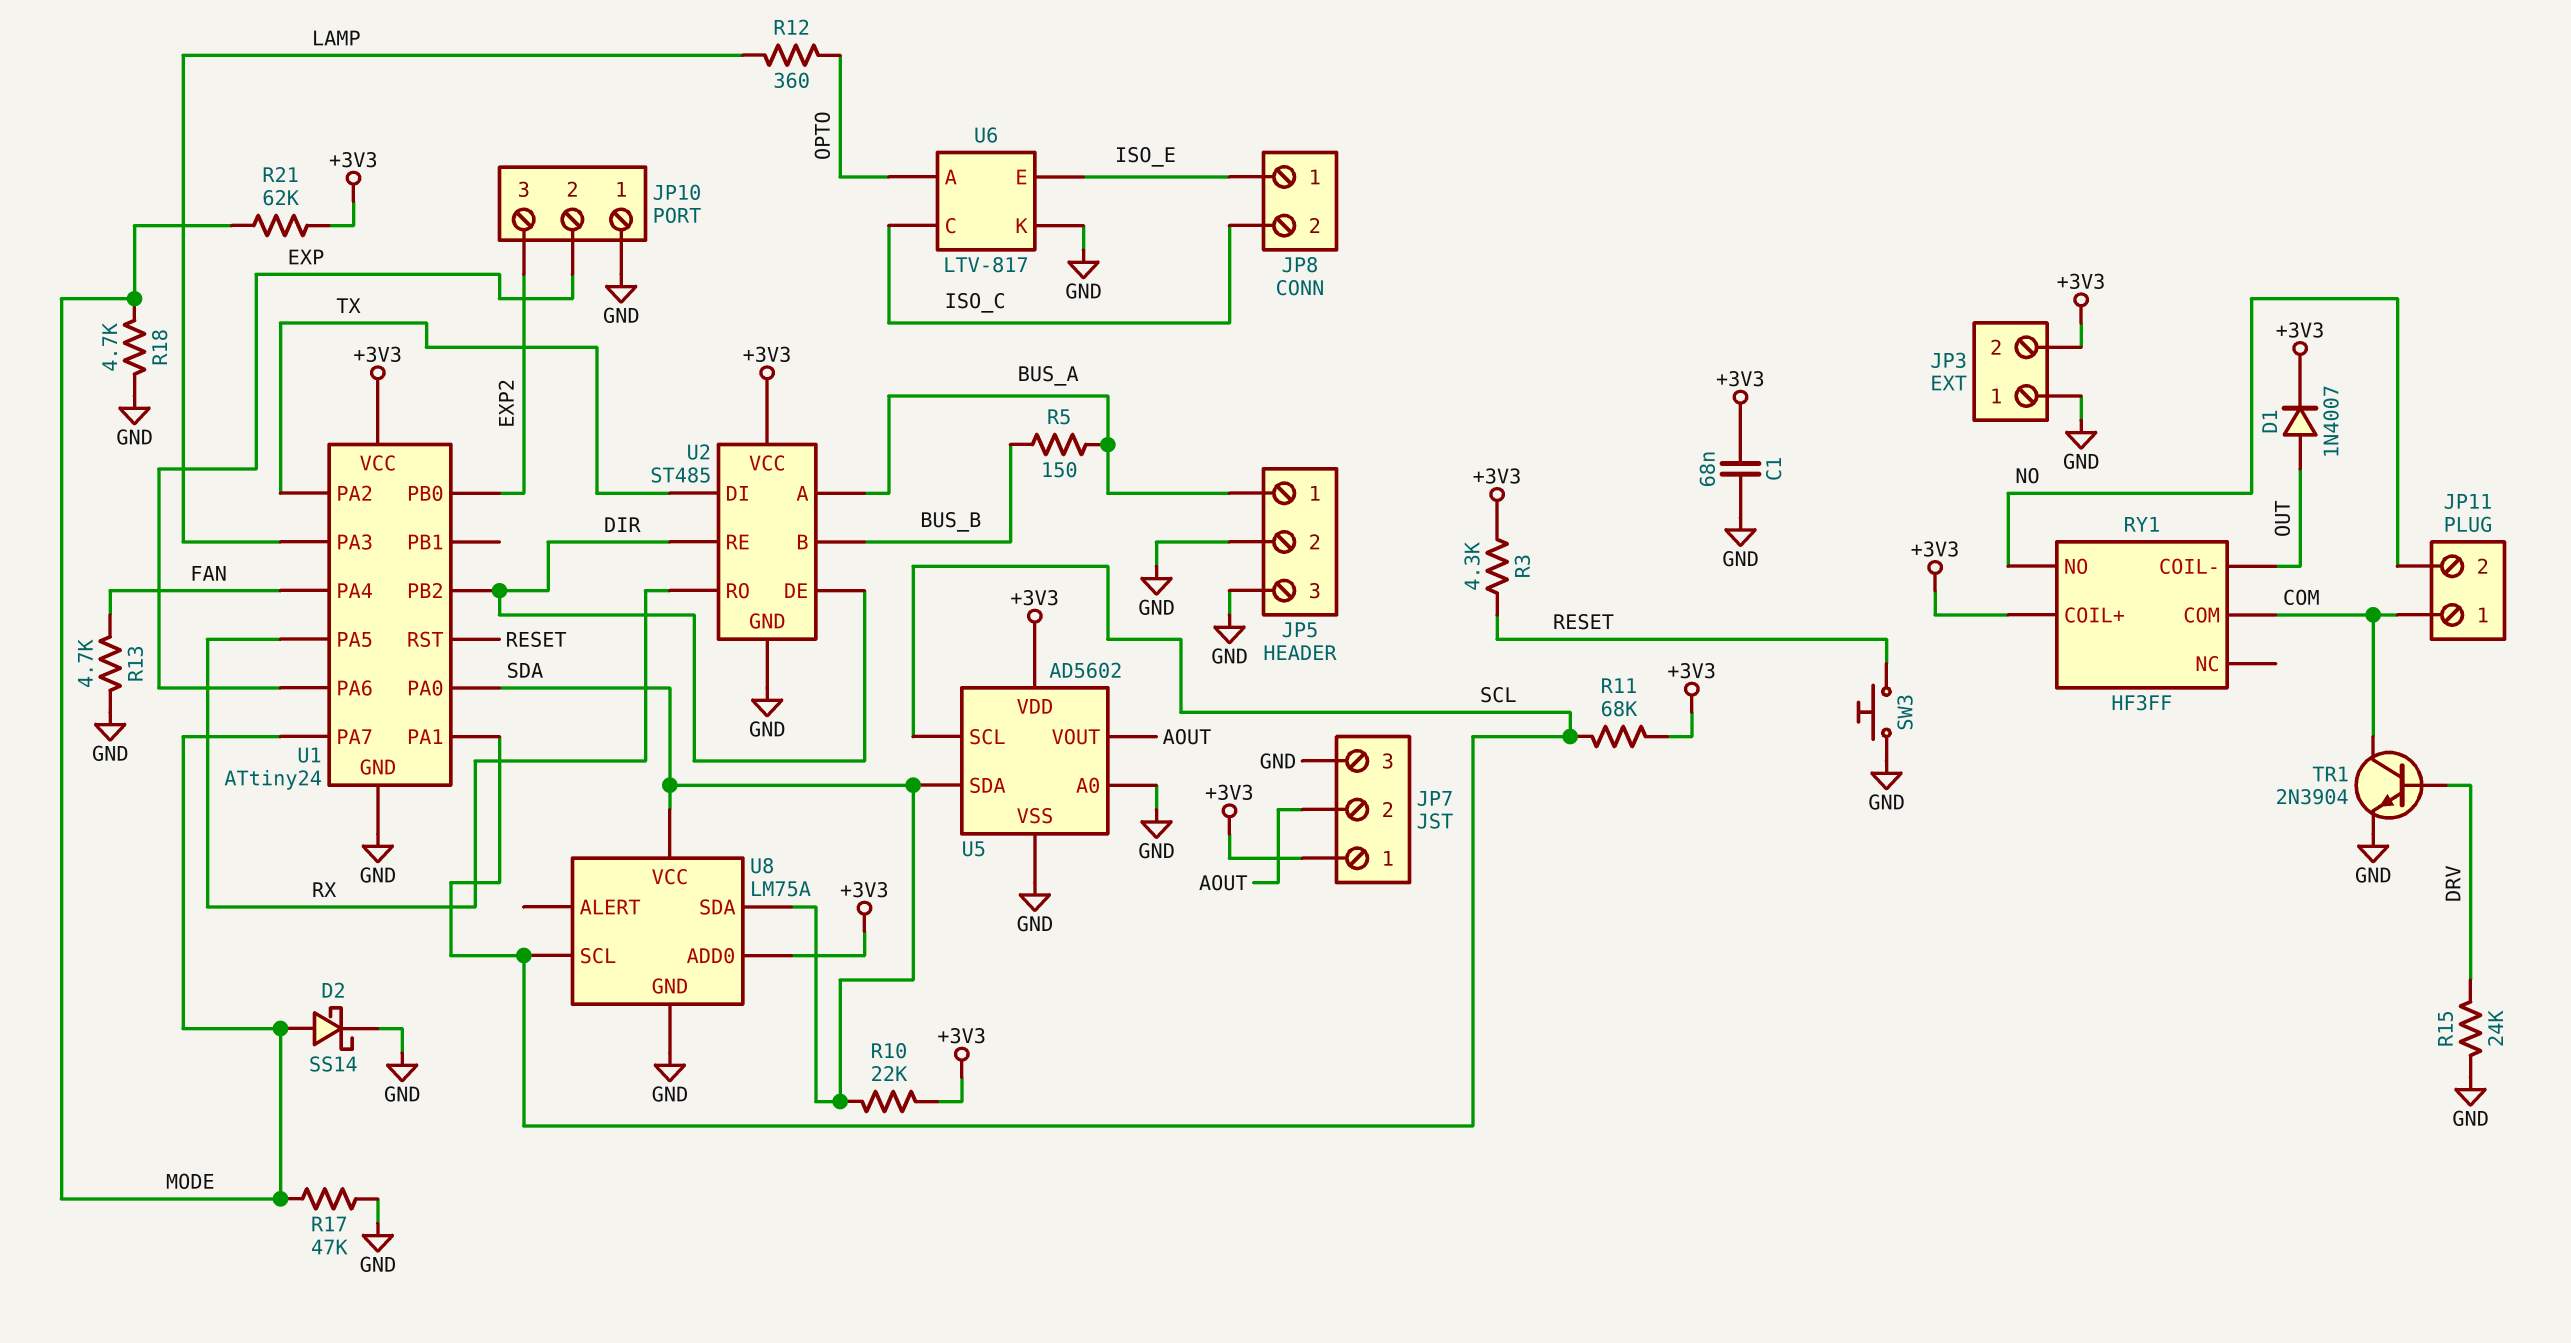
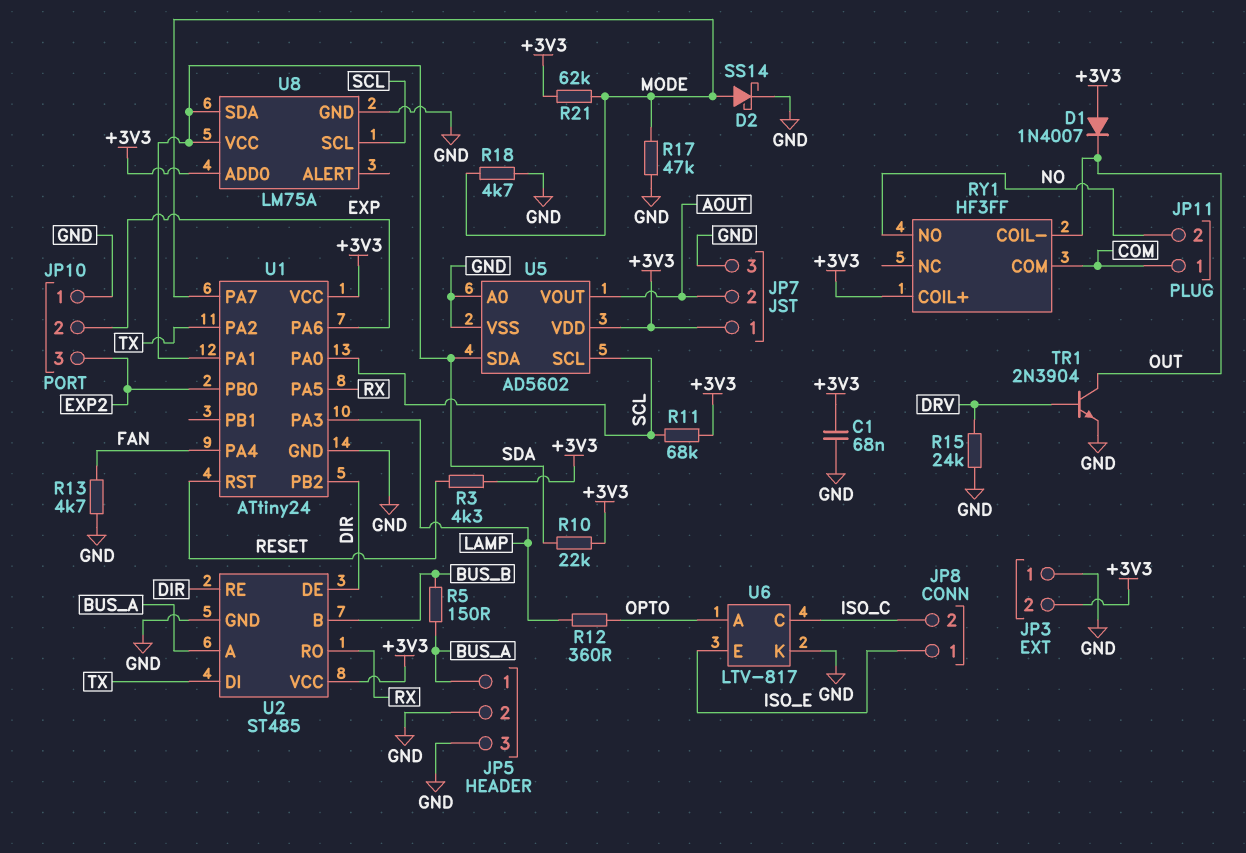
D1: diode 1N4007 (A OUT, K +3V3) -> diode 1N4007 (A +3V3, K OUT)
SW3: button (GND, RESET) -> none
TR1: NPN 2N3904 (B DRV, C COM, E GND) -> NPN 2N3904 (B DRV, C OUT, E GND)
U1 pin PA0: SDA -> SCL
U1 pin PA1: SCL -> SDA

